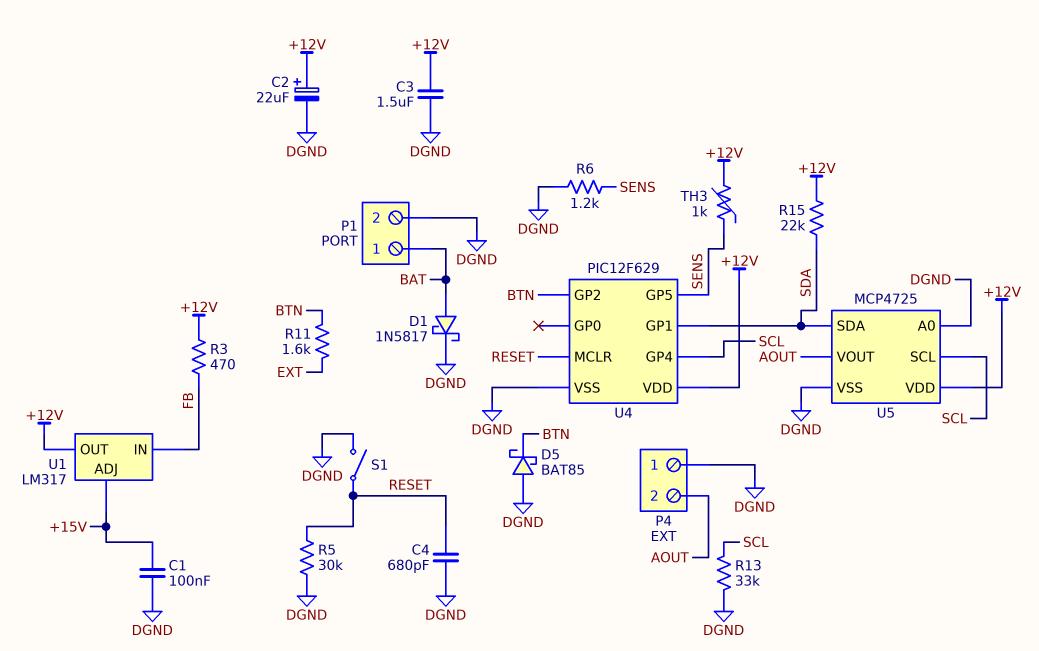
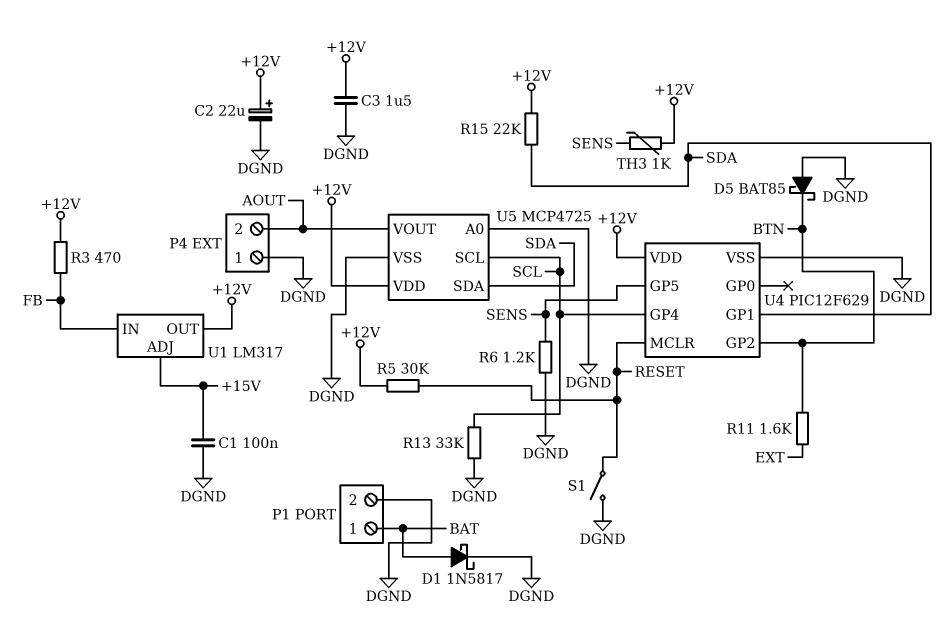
C4: 680pF (DGND, RESET) -> none
R5: 30k (DGND, RESET) -> 30k (+12V, RESET)

